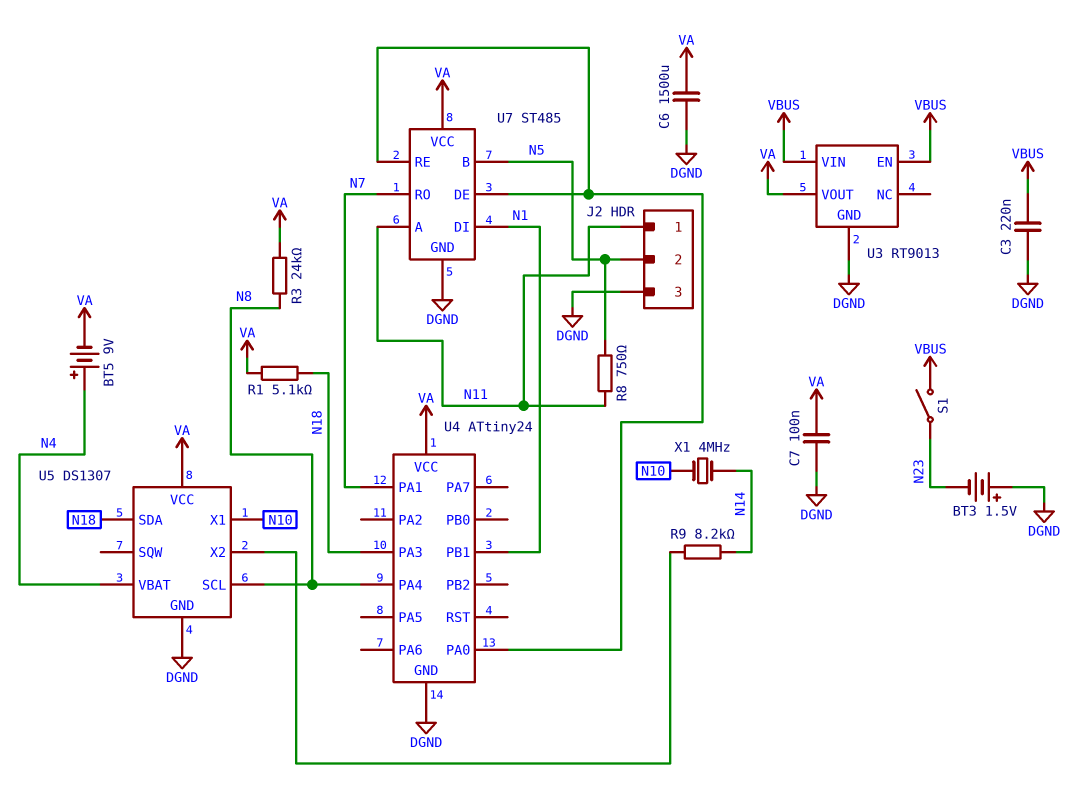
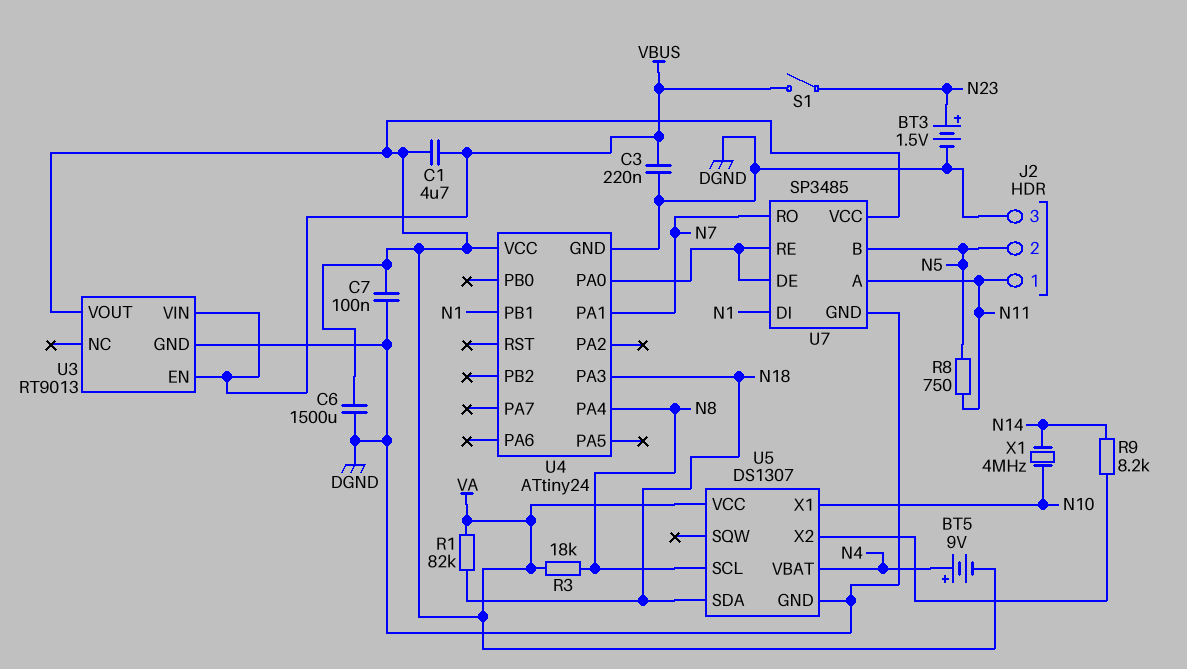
BT3: 1.5V (plus DGND, minus N23) -> 1.5V (plus N23, minus DGND)
C1: none -> 4.7uF (VA, VBUS)
R1: 5.1k (N18, VA) -> 82k (N18, VA)
R3: 24k (N8, VA) -> 18k (N8, VA)
U7: ST485 -> SP3485

